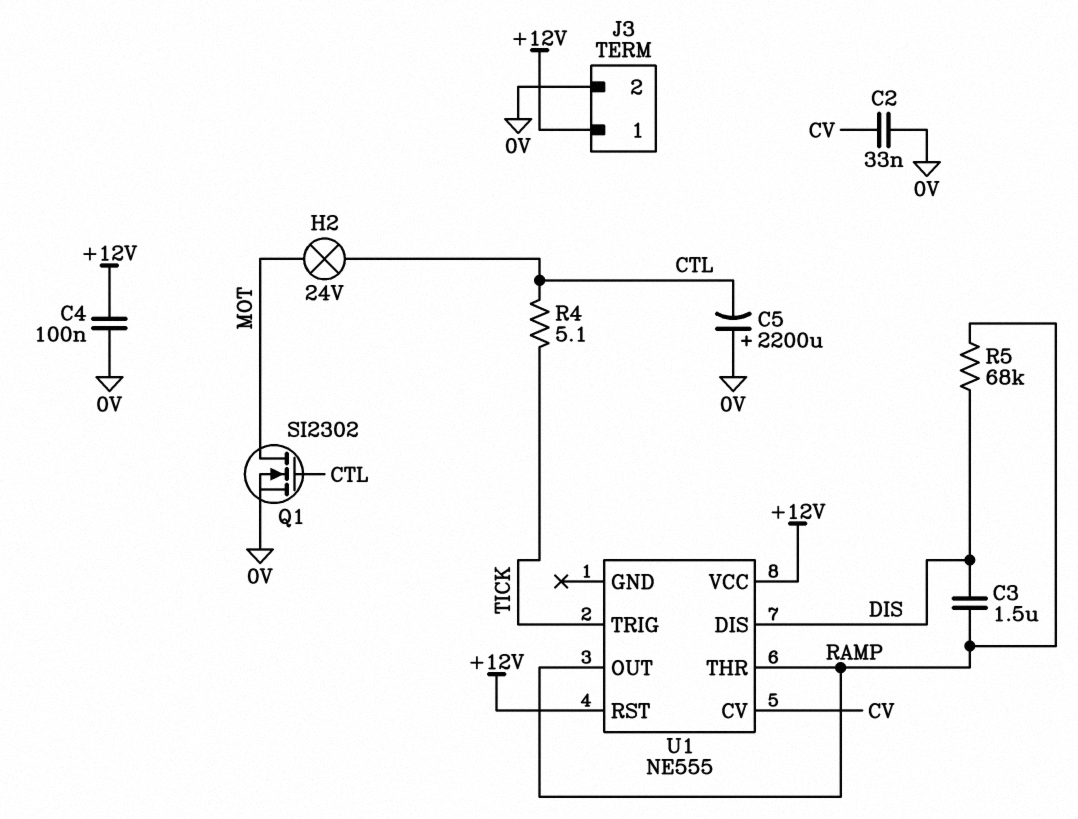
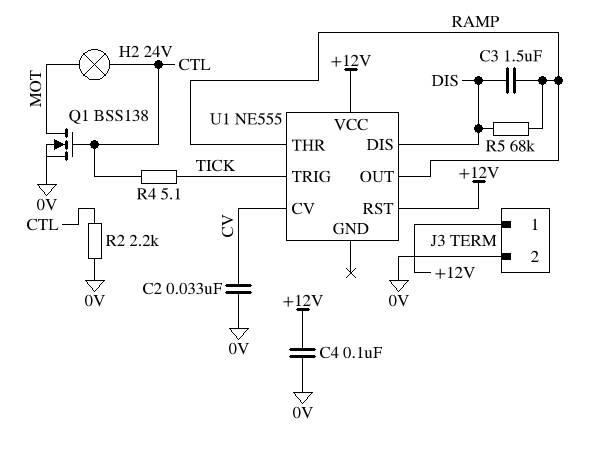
C5: 2200uF (plus 0V, minus CTL) -> none
Q1: NMOS SI2302 (G CTL, D MOT, S 0V) -> NMOS BSS138 (G CTL, D MOT, S 0V)
R2: none -> 2.2k (0V, CTL)

